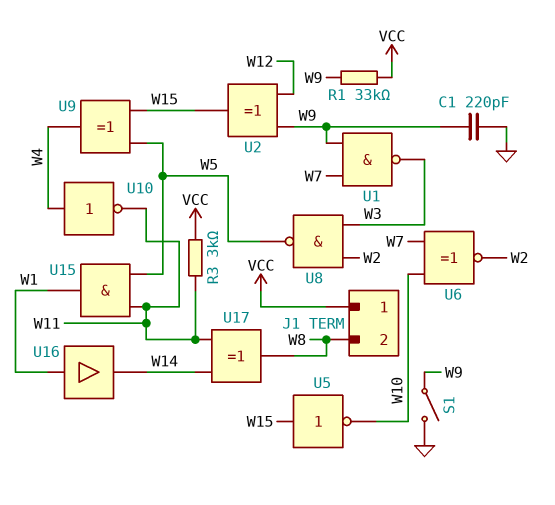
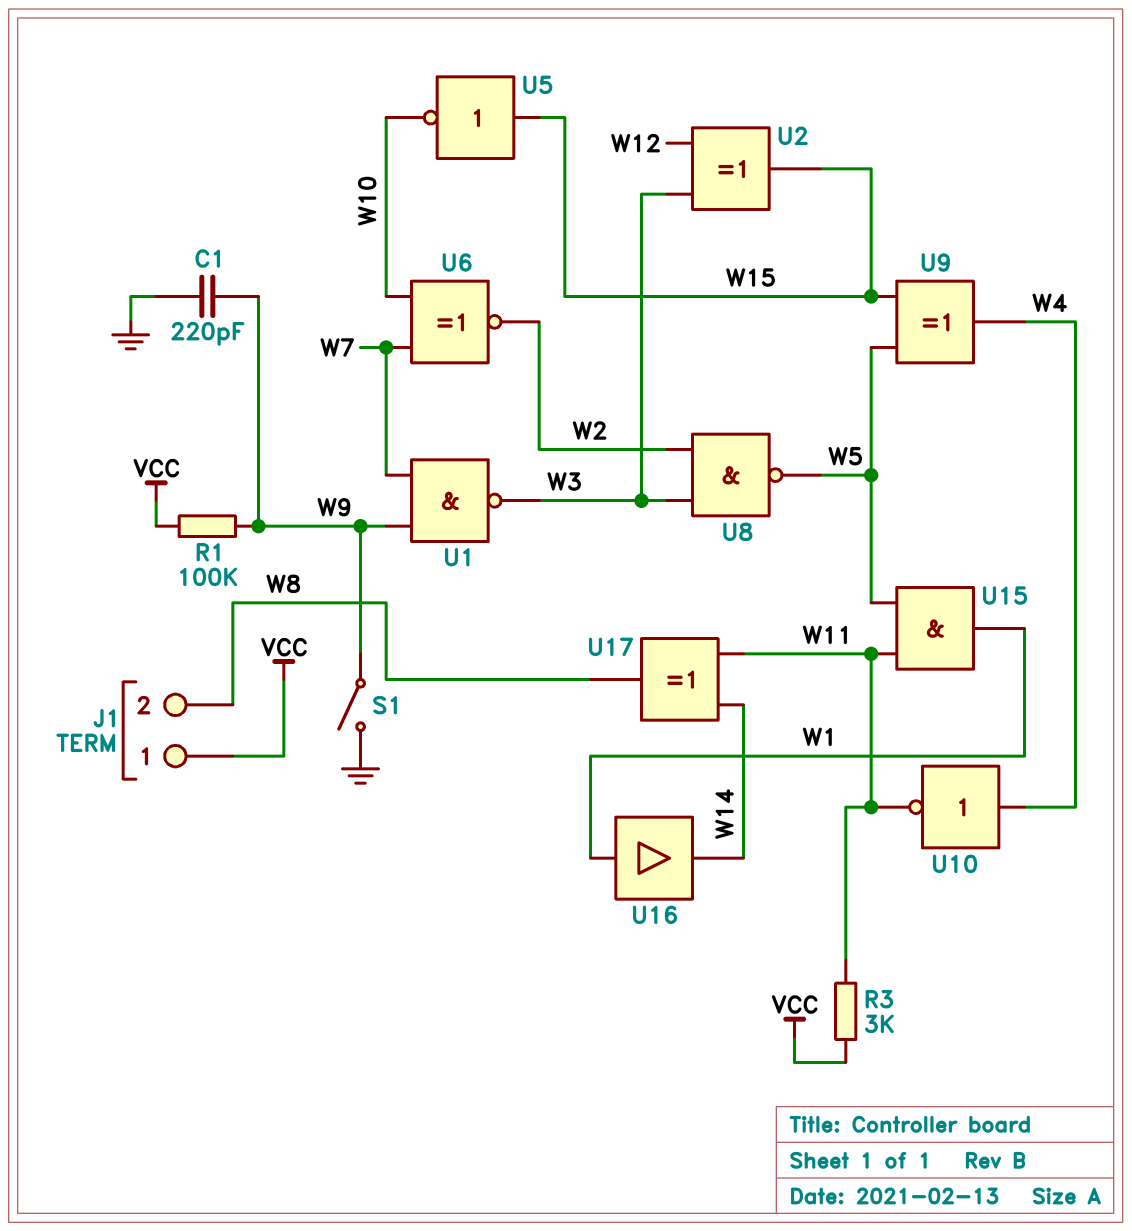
R1: 33k (VCC, W9) -> 100k (VCC, W9)
U2: XOR (in W9, in W12, out W15) -> XOR (in W3, in W12, out W15)

